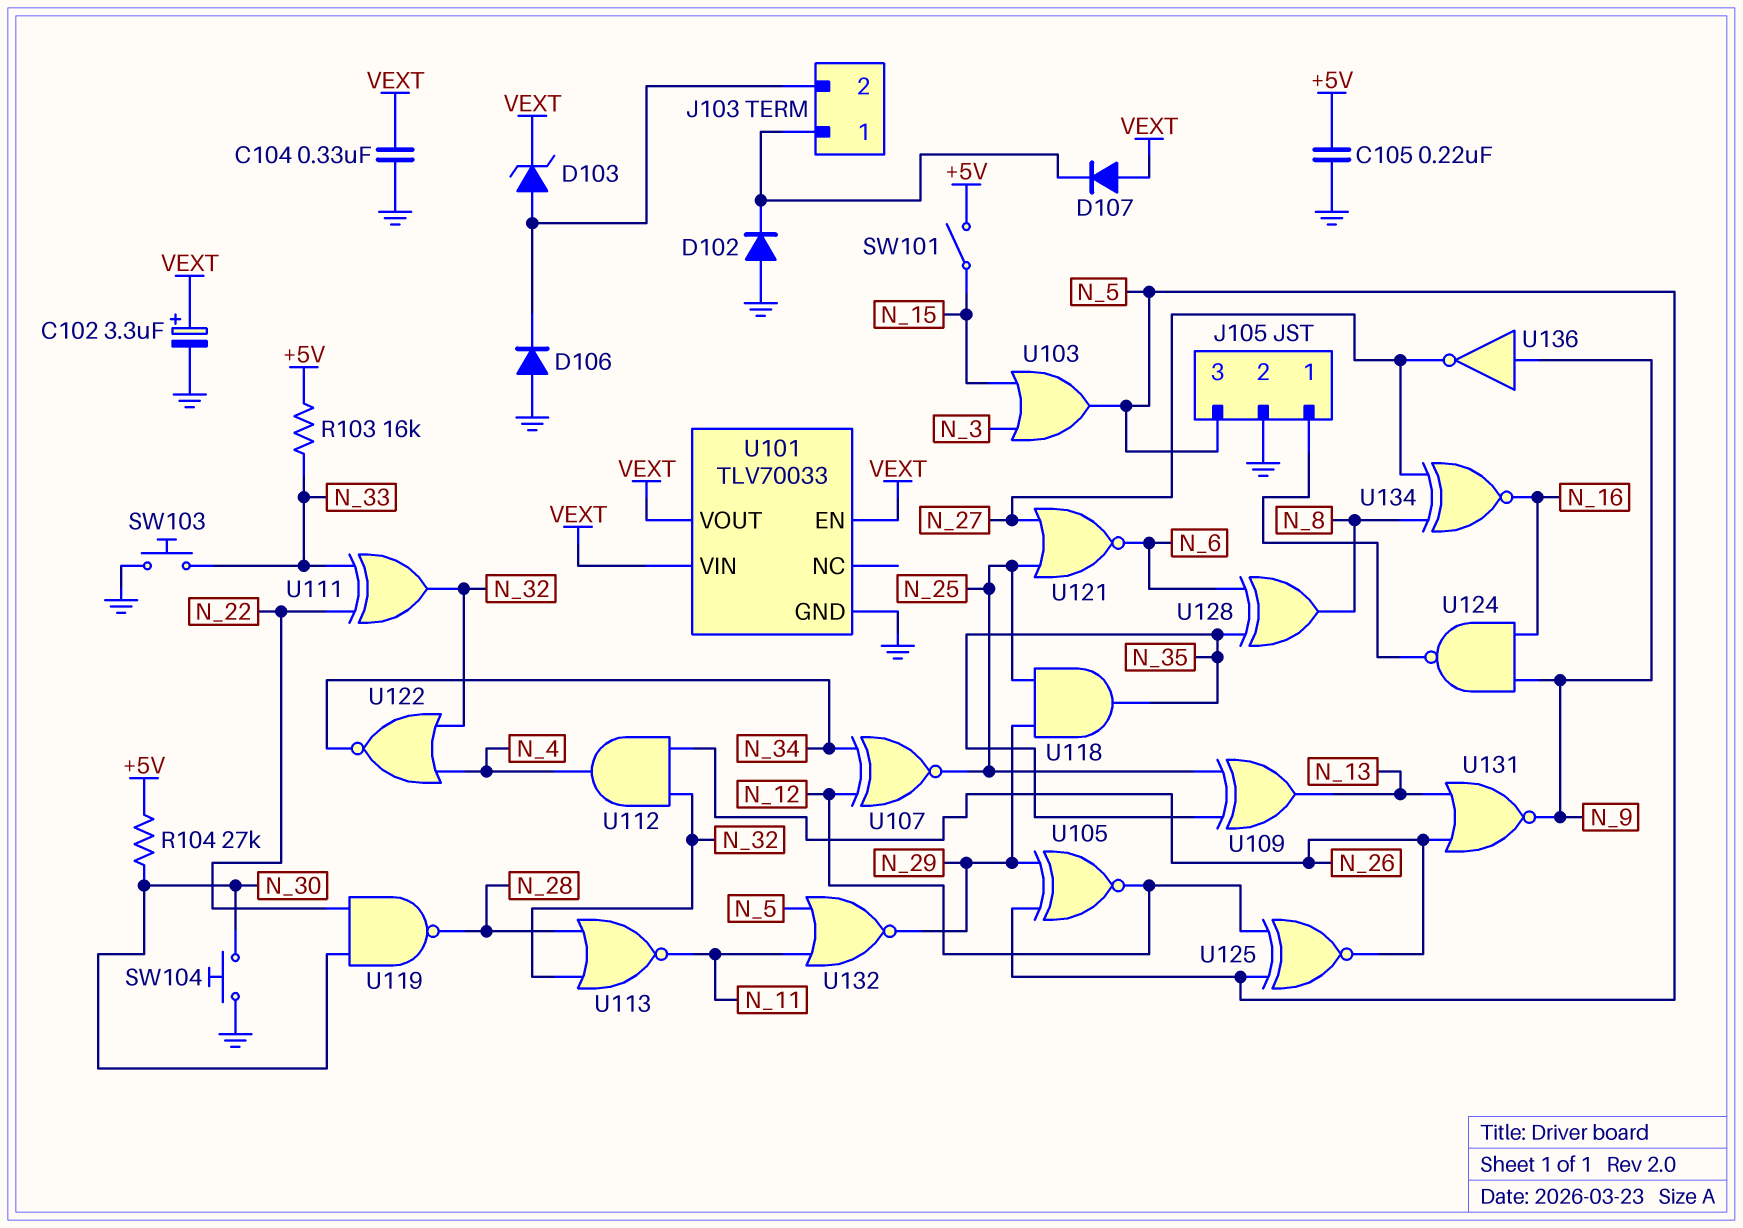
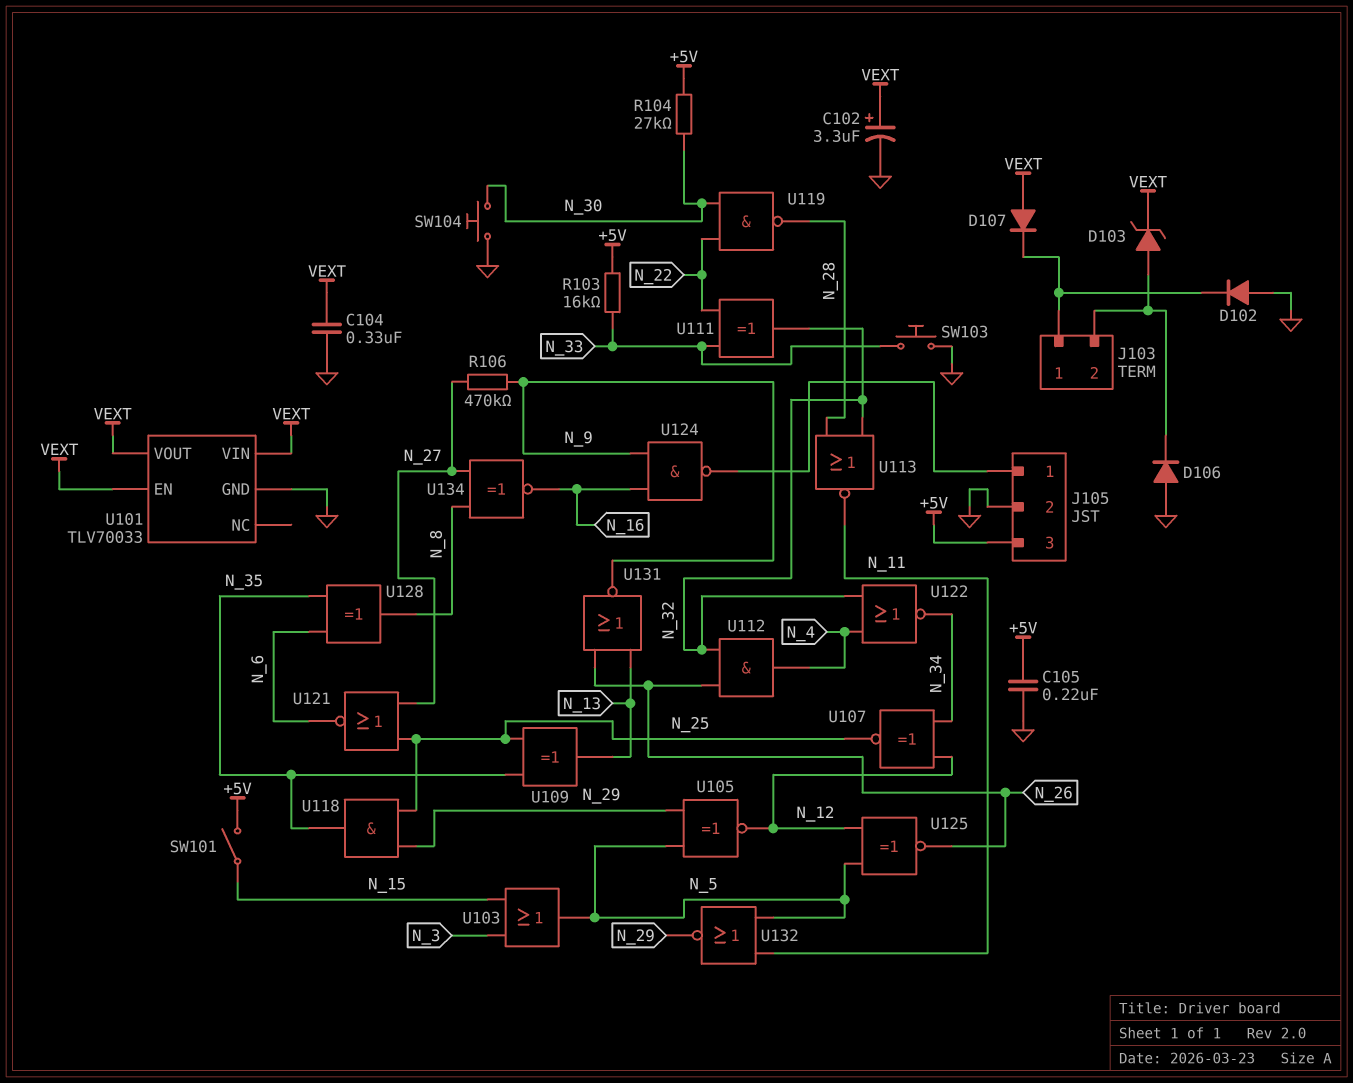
J105 pin 3: N_5 -> +5V
R106: none -> 470k (N_9, N_27)
U136: NOT (in N_9, out N_27) -> none

